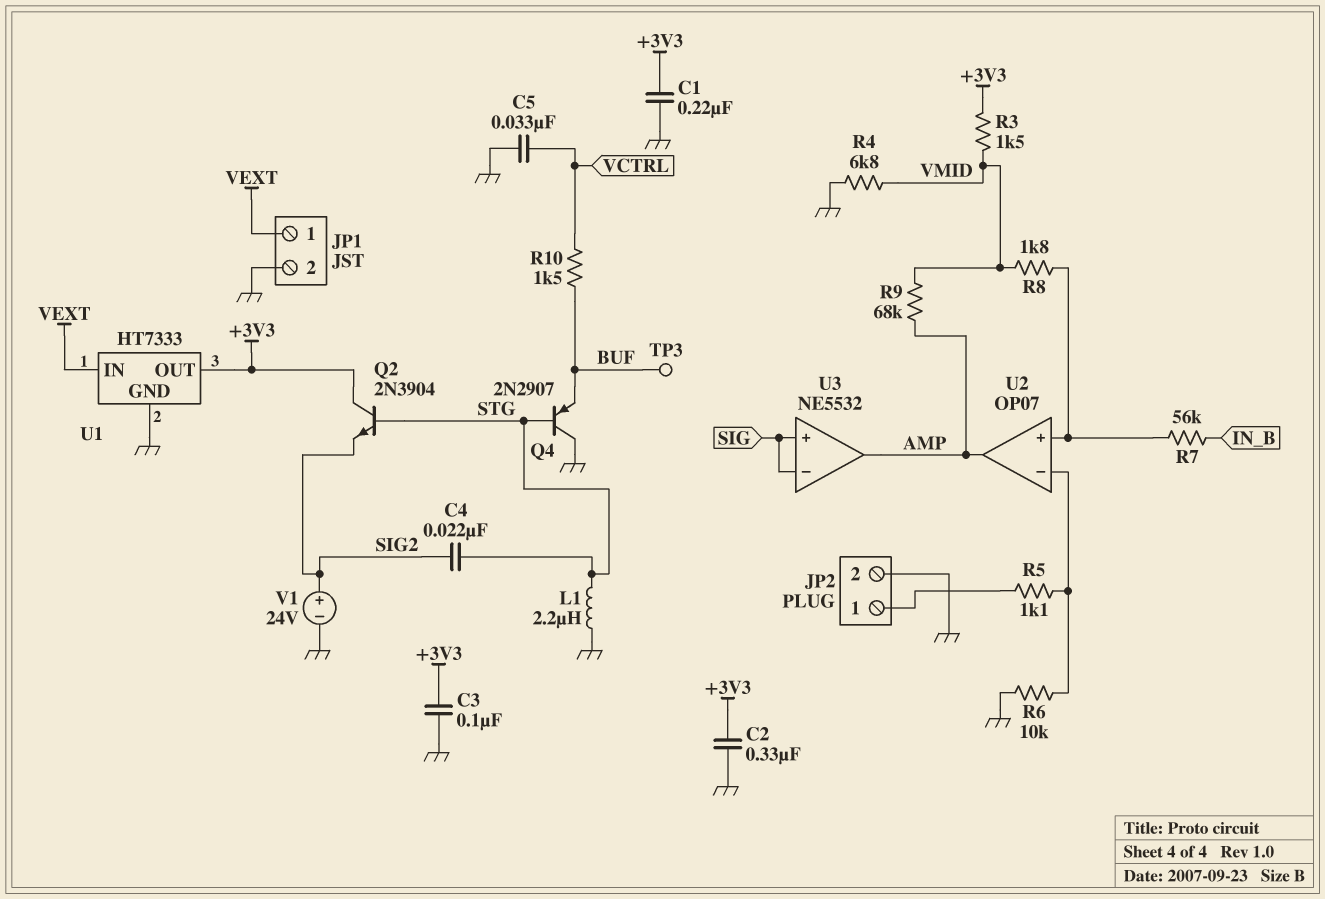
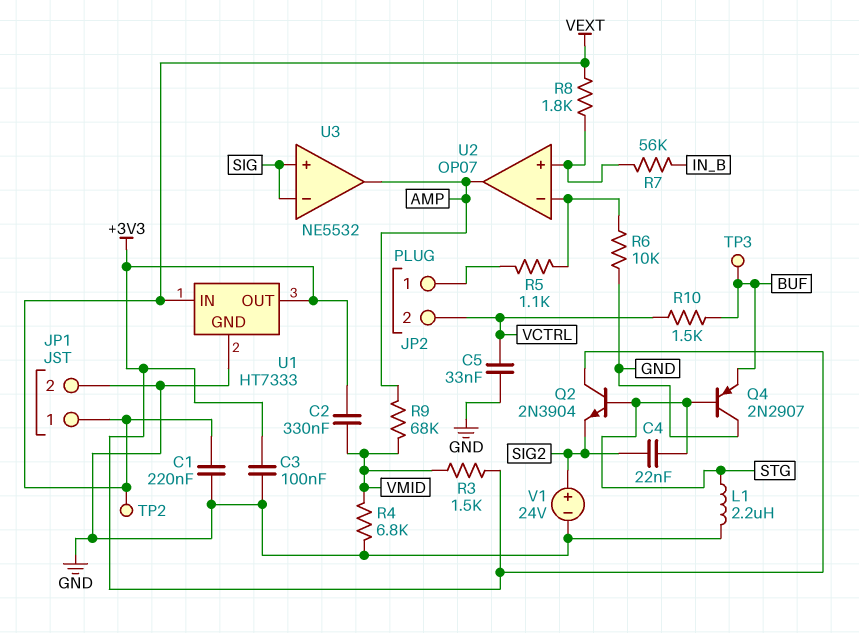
C1: 220nF (+3V3, GND) -> 220nF (GND, VEXT)
C2: 330nF (+3V3, GND) -> 330nF (+3V3, VMID)
JP2 pin 2: GND -> VCTRL
R8: 1.8k (U2/in+, VMID) -> 1.8k (U2/in+, VEXT)
TP2: none -> test point (VEXT)

